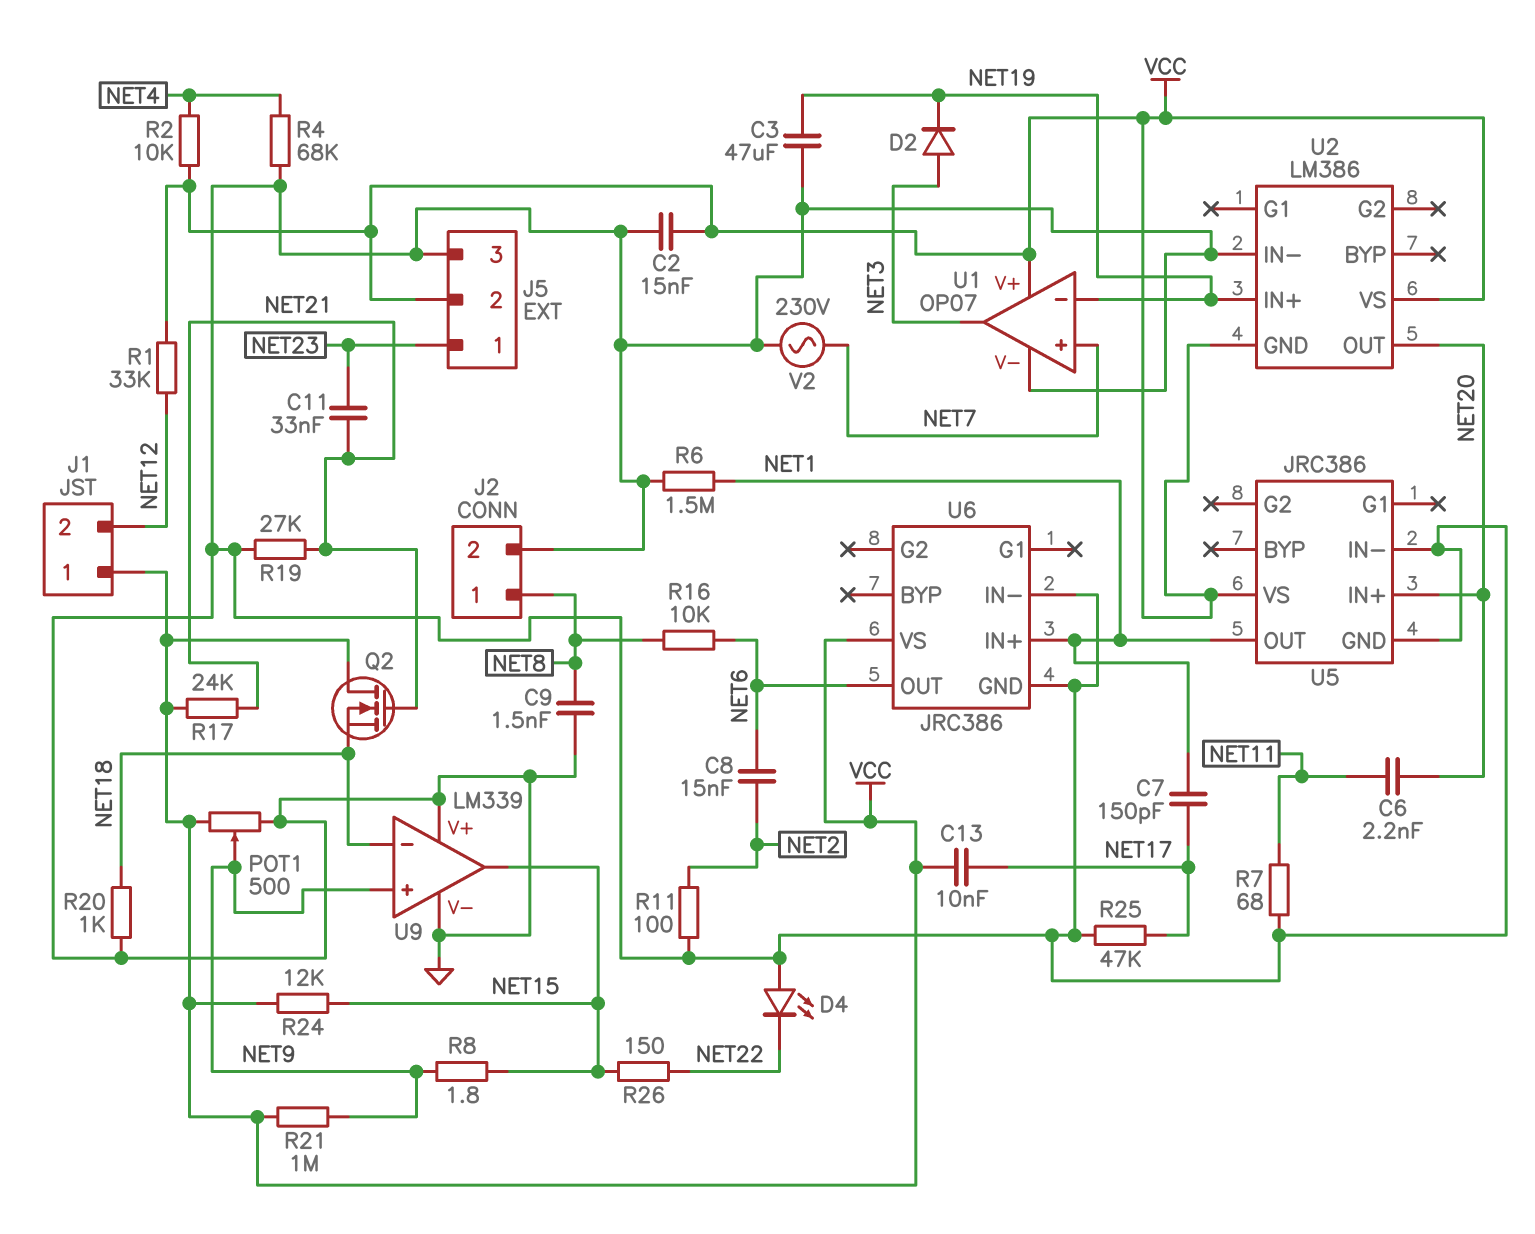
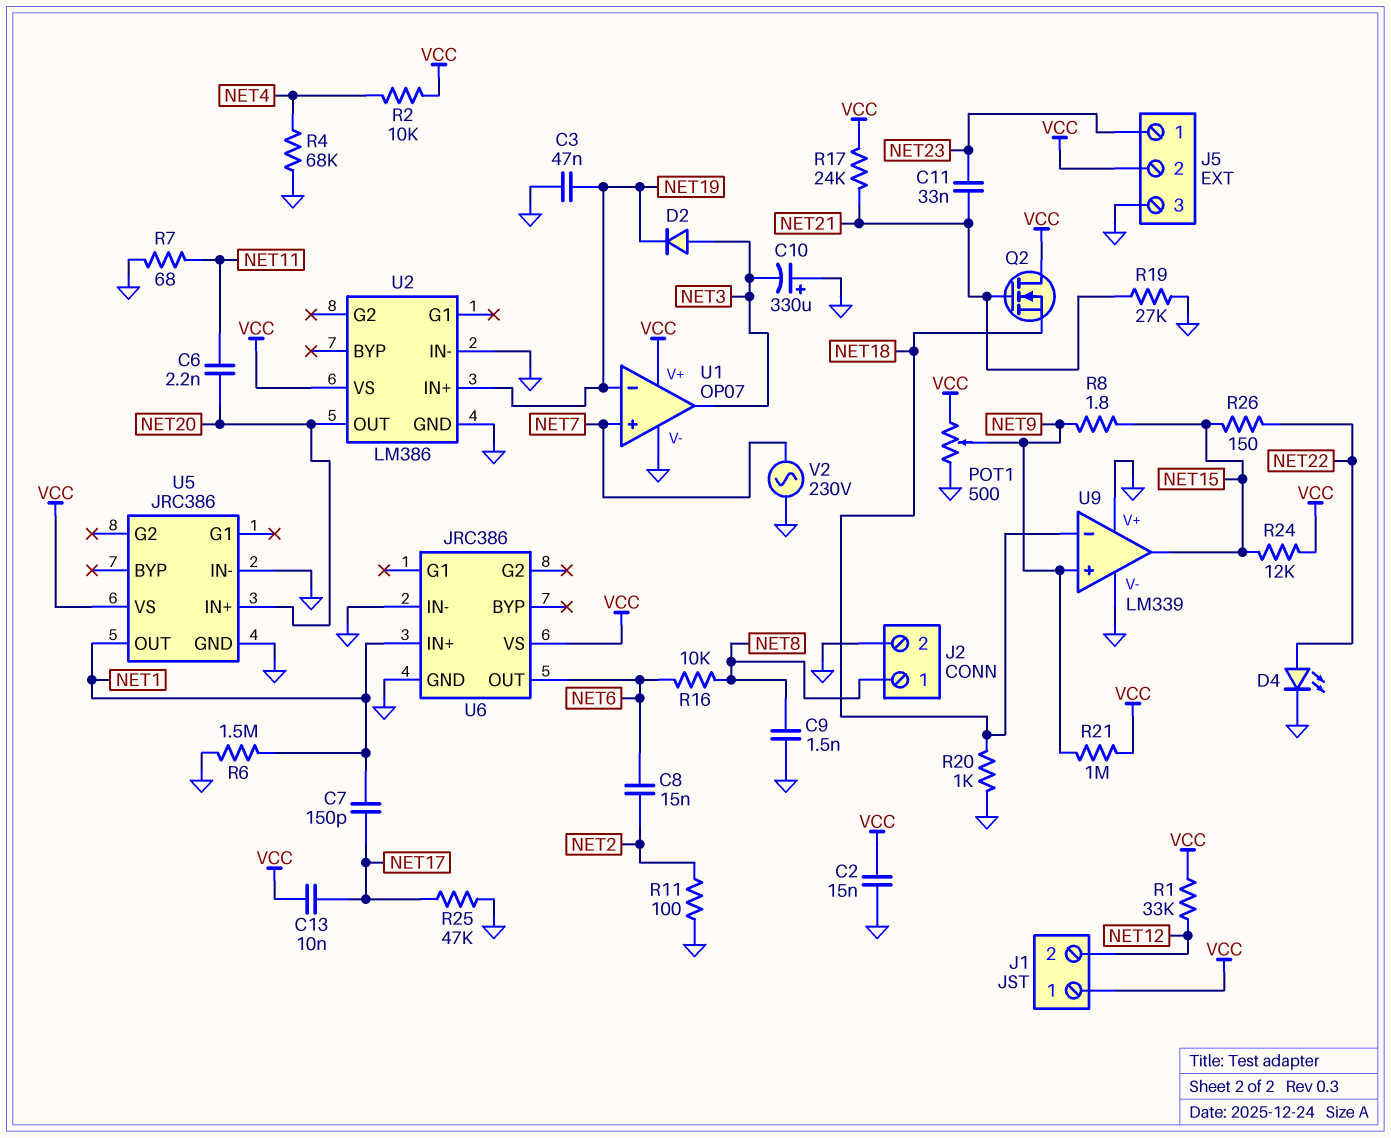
C3: 47uF (GND, NET19) -> 47nF (GND, NET19)
C10: none -> 330uF (plus GND, minus NET3)
D4: LED (A GND, K NET22) -> LED (A NET22, K GND)
U2 pin GND: VCC -> GND

